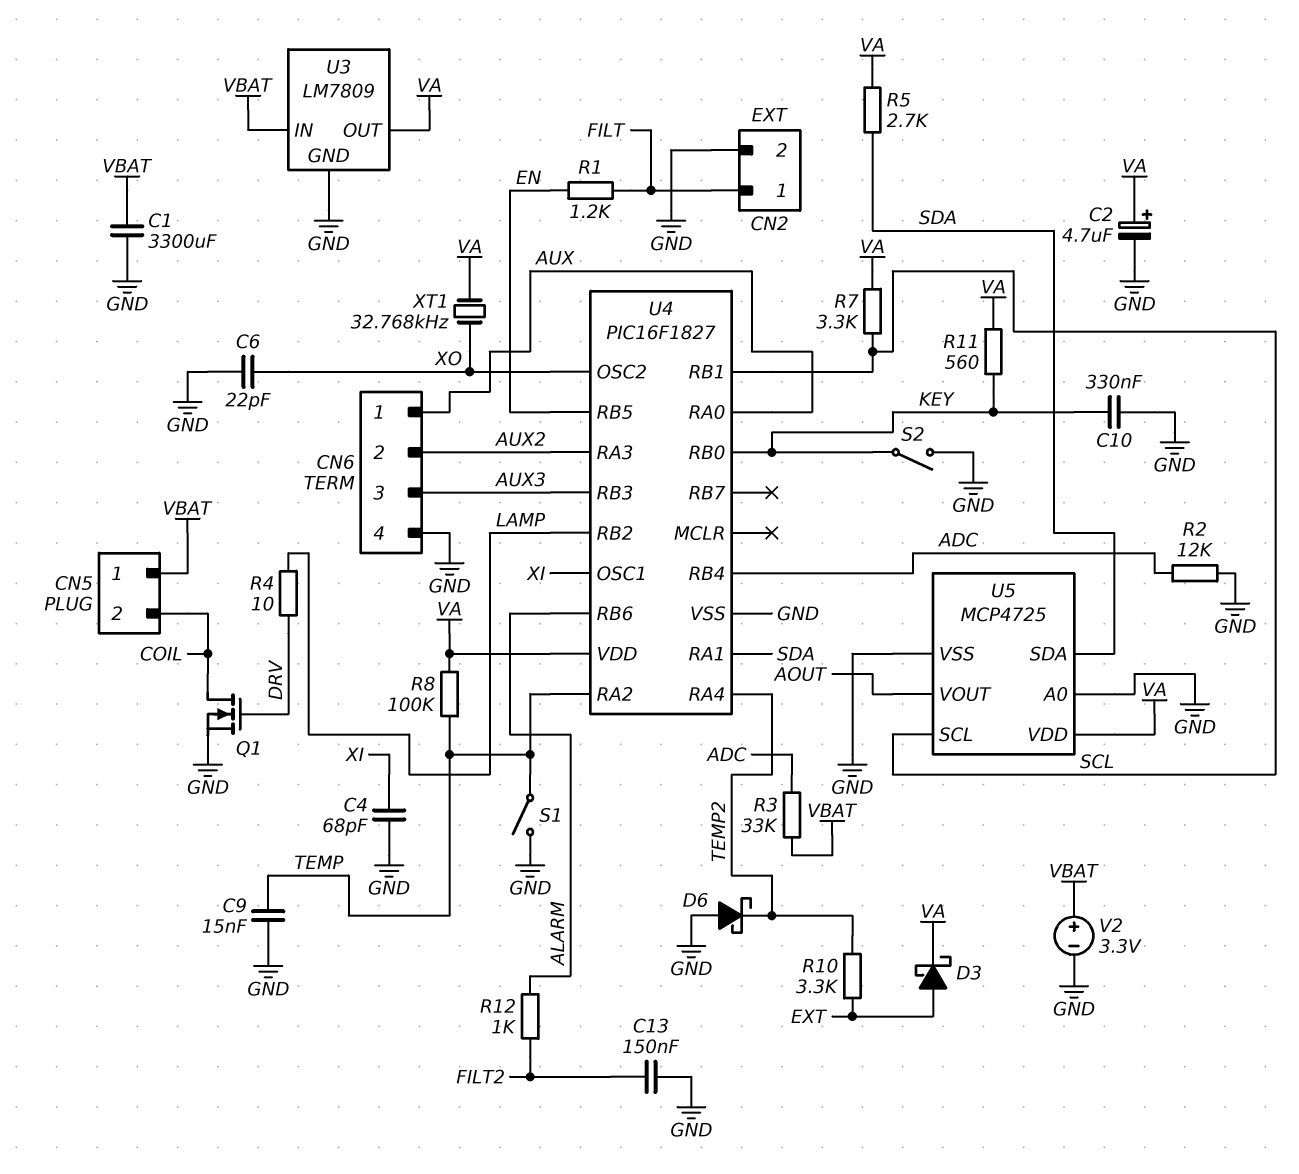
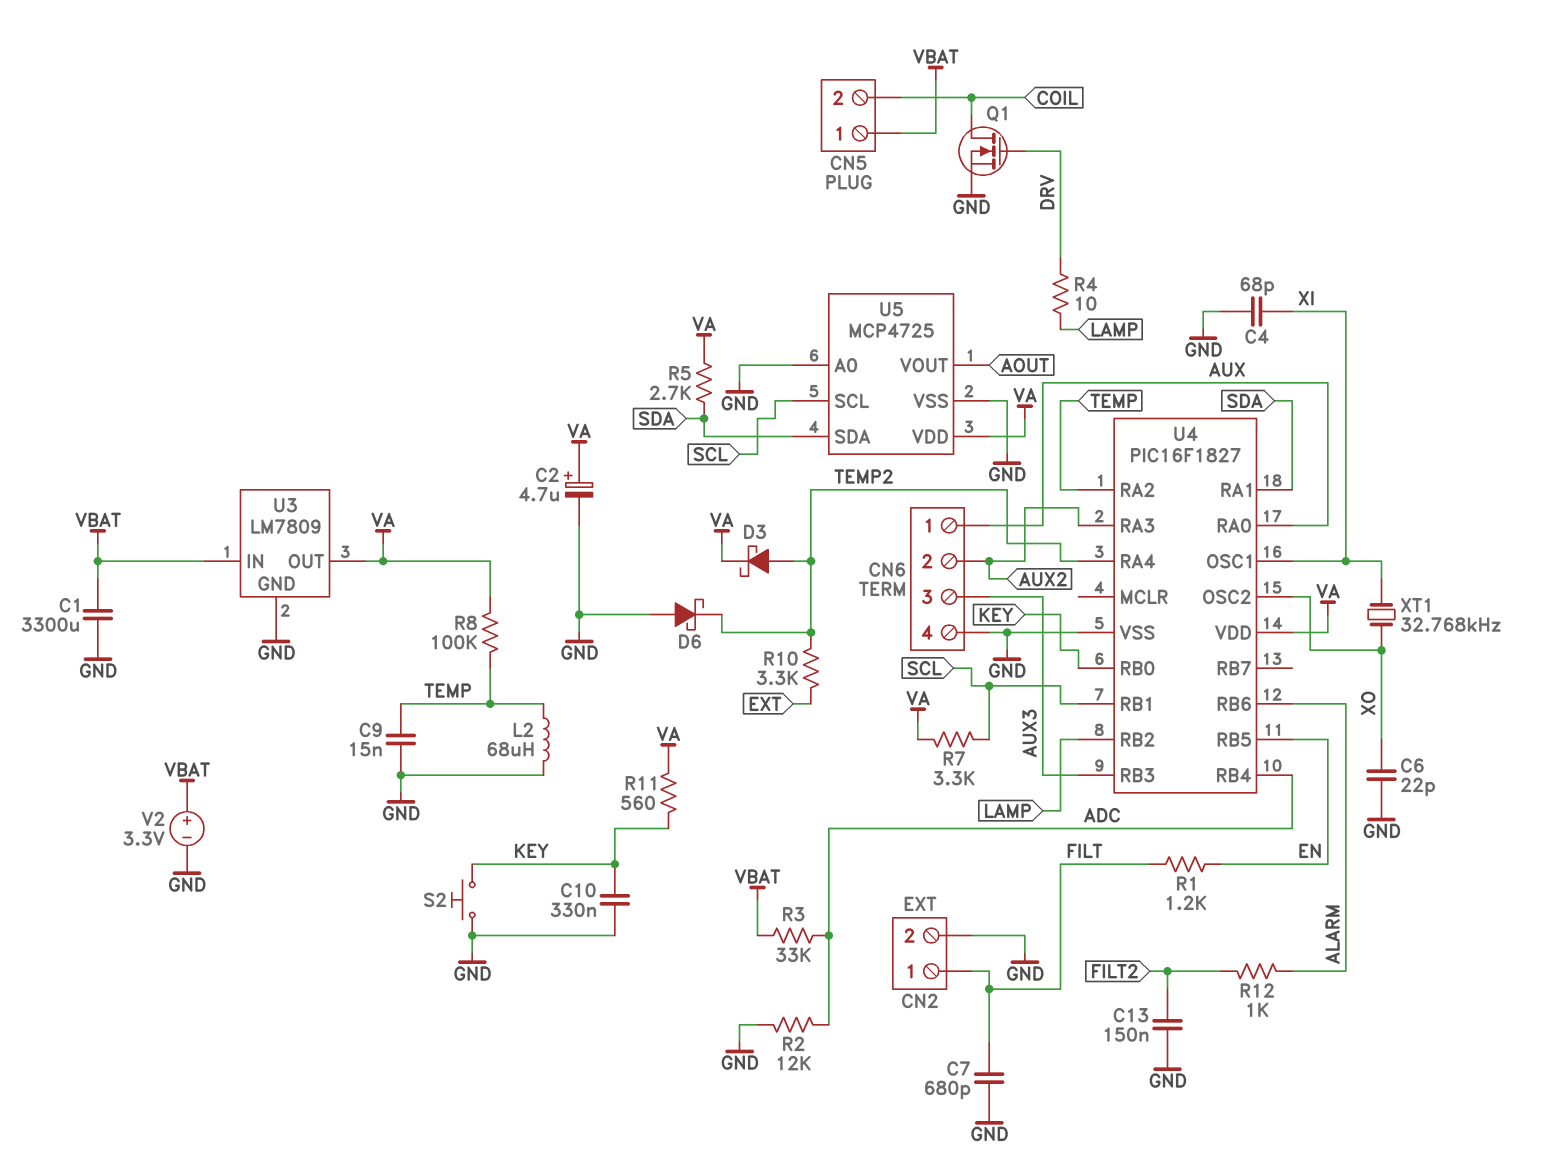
C7: none -> 680pF (FILT, GND)
D3: schottky (A EXT, K VA) -> schottky (A TEMP2, K VA)
L2: none -> 68uH (GND, TEMP)
S1: switch (GND, TEMP) -> none
S2: switch (GND, KEY) -> button (GND, KEY)
XT1: 32.768kHz (VA, XO) -> 32.768kHz (XI, XO)

